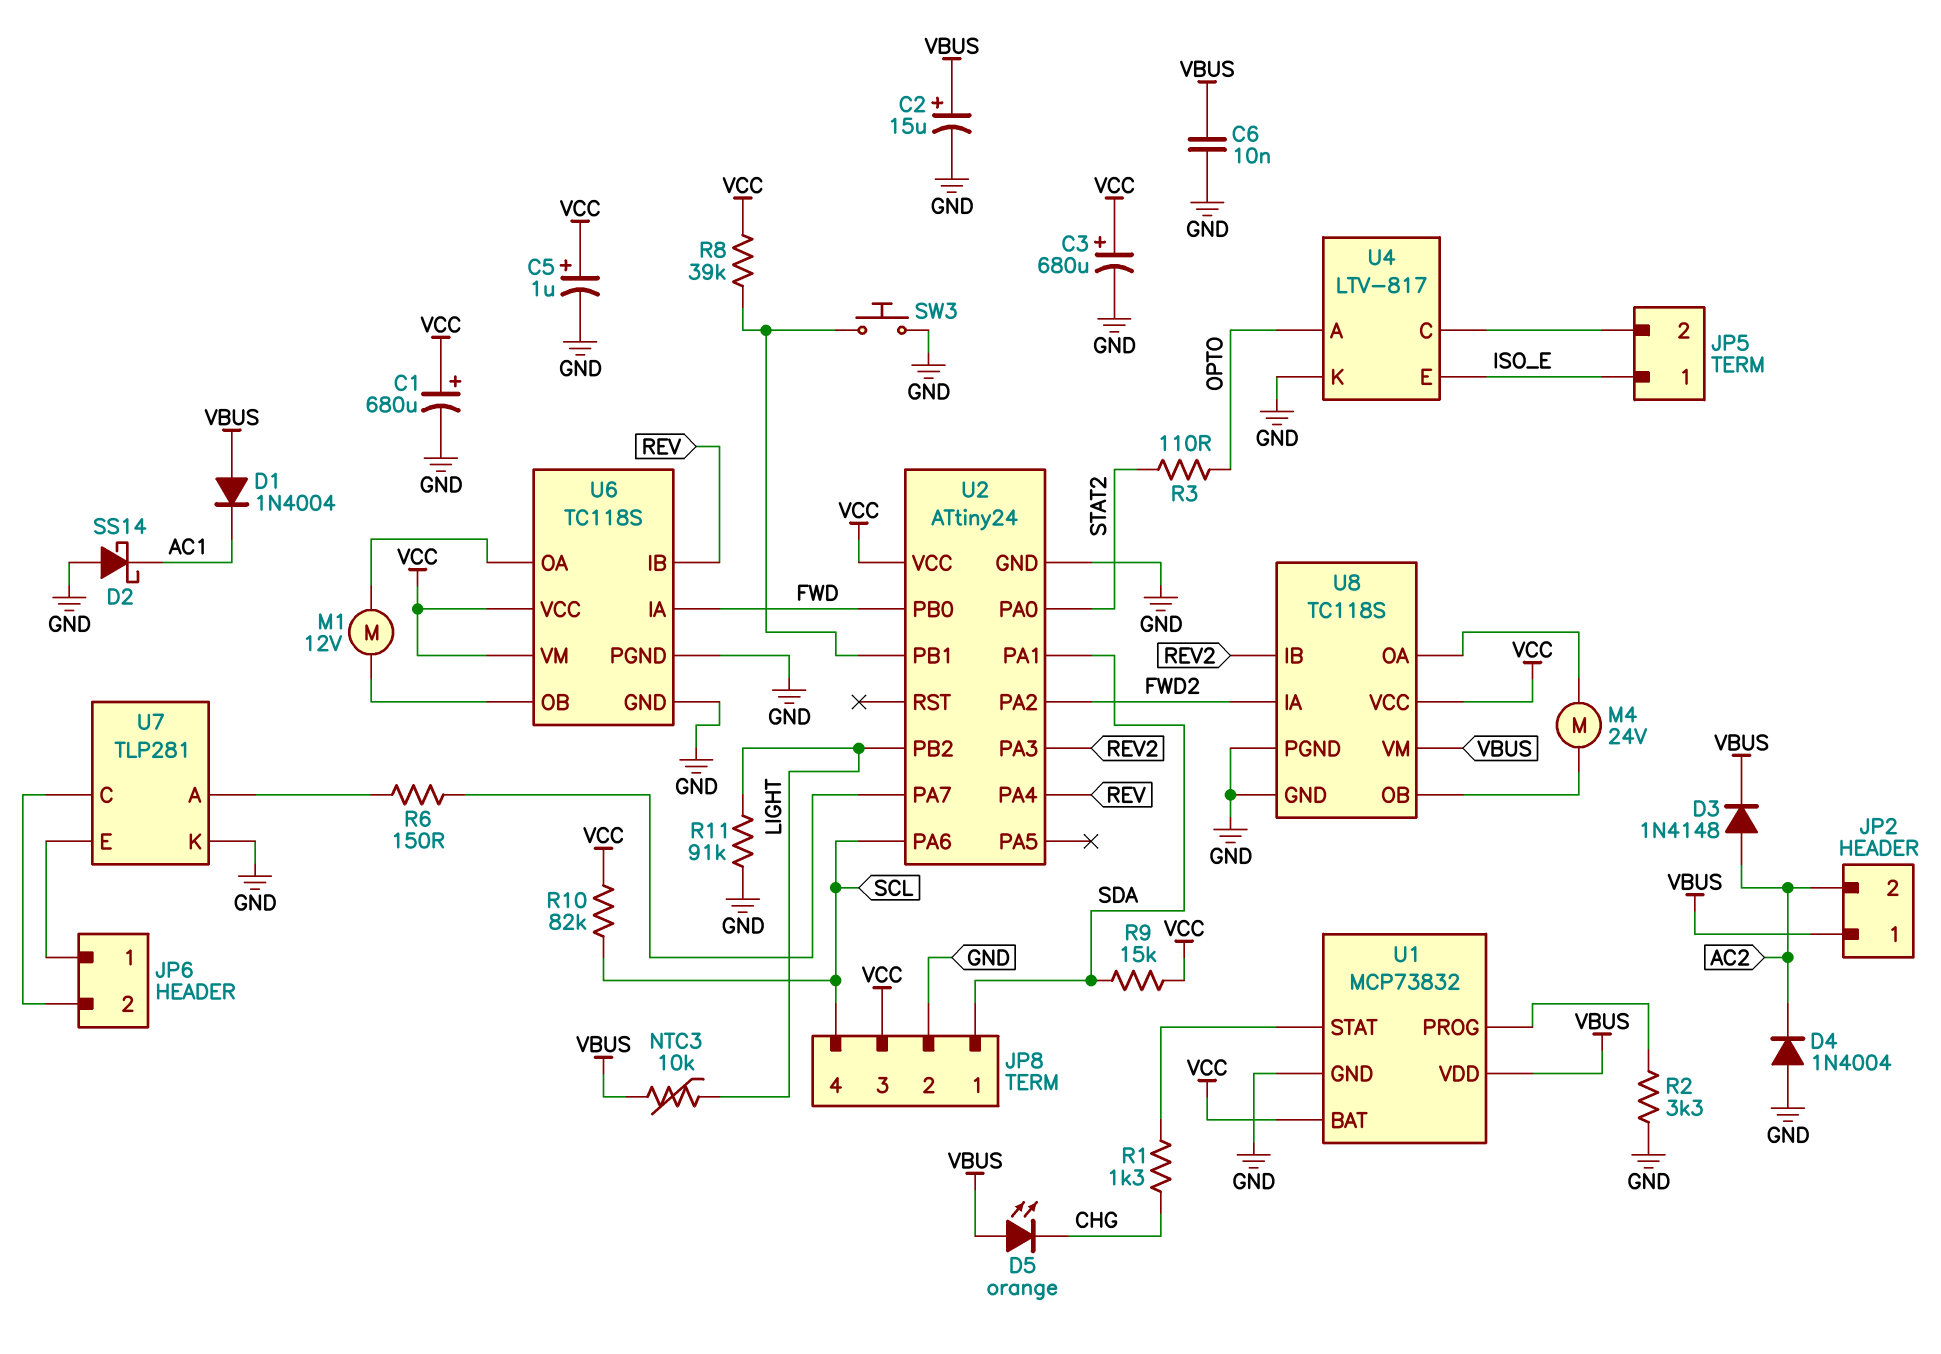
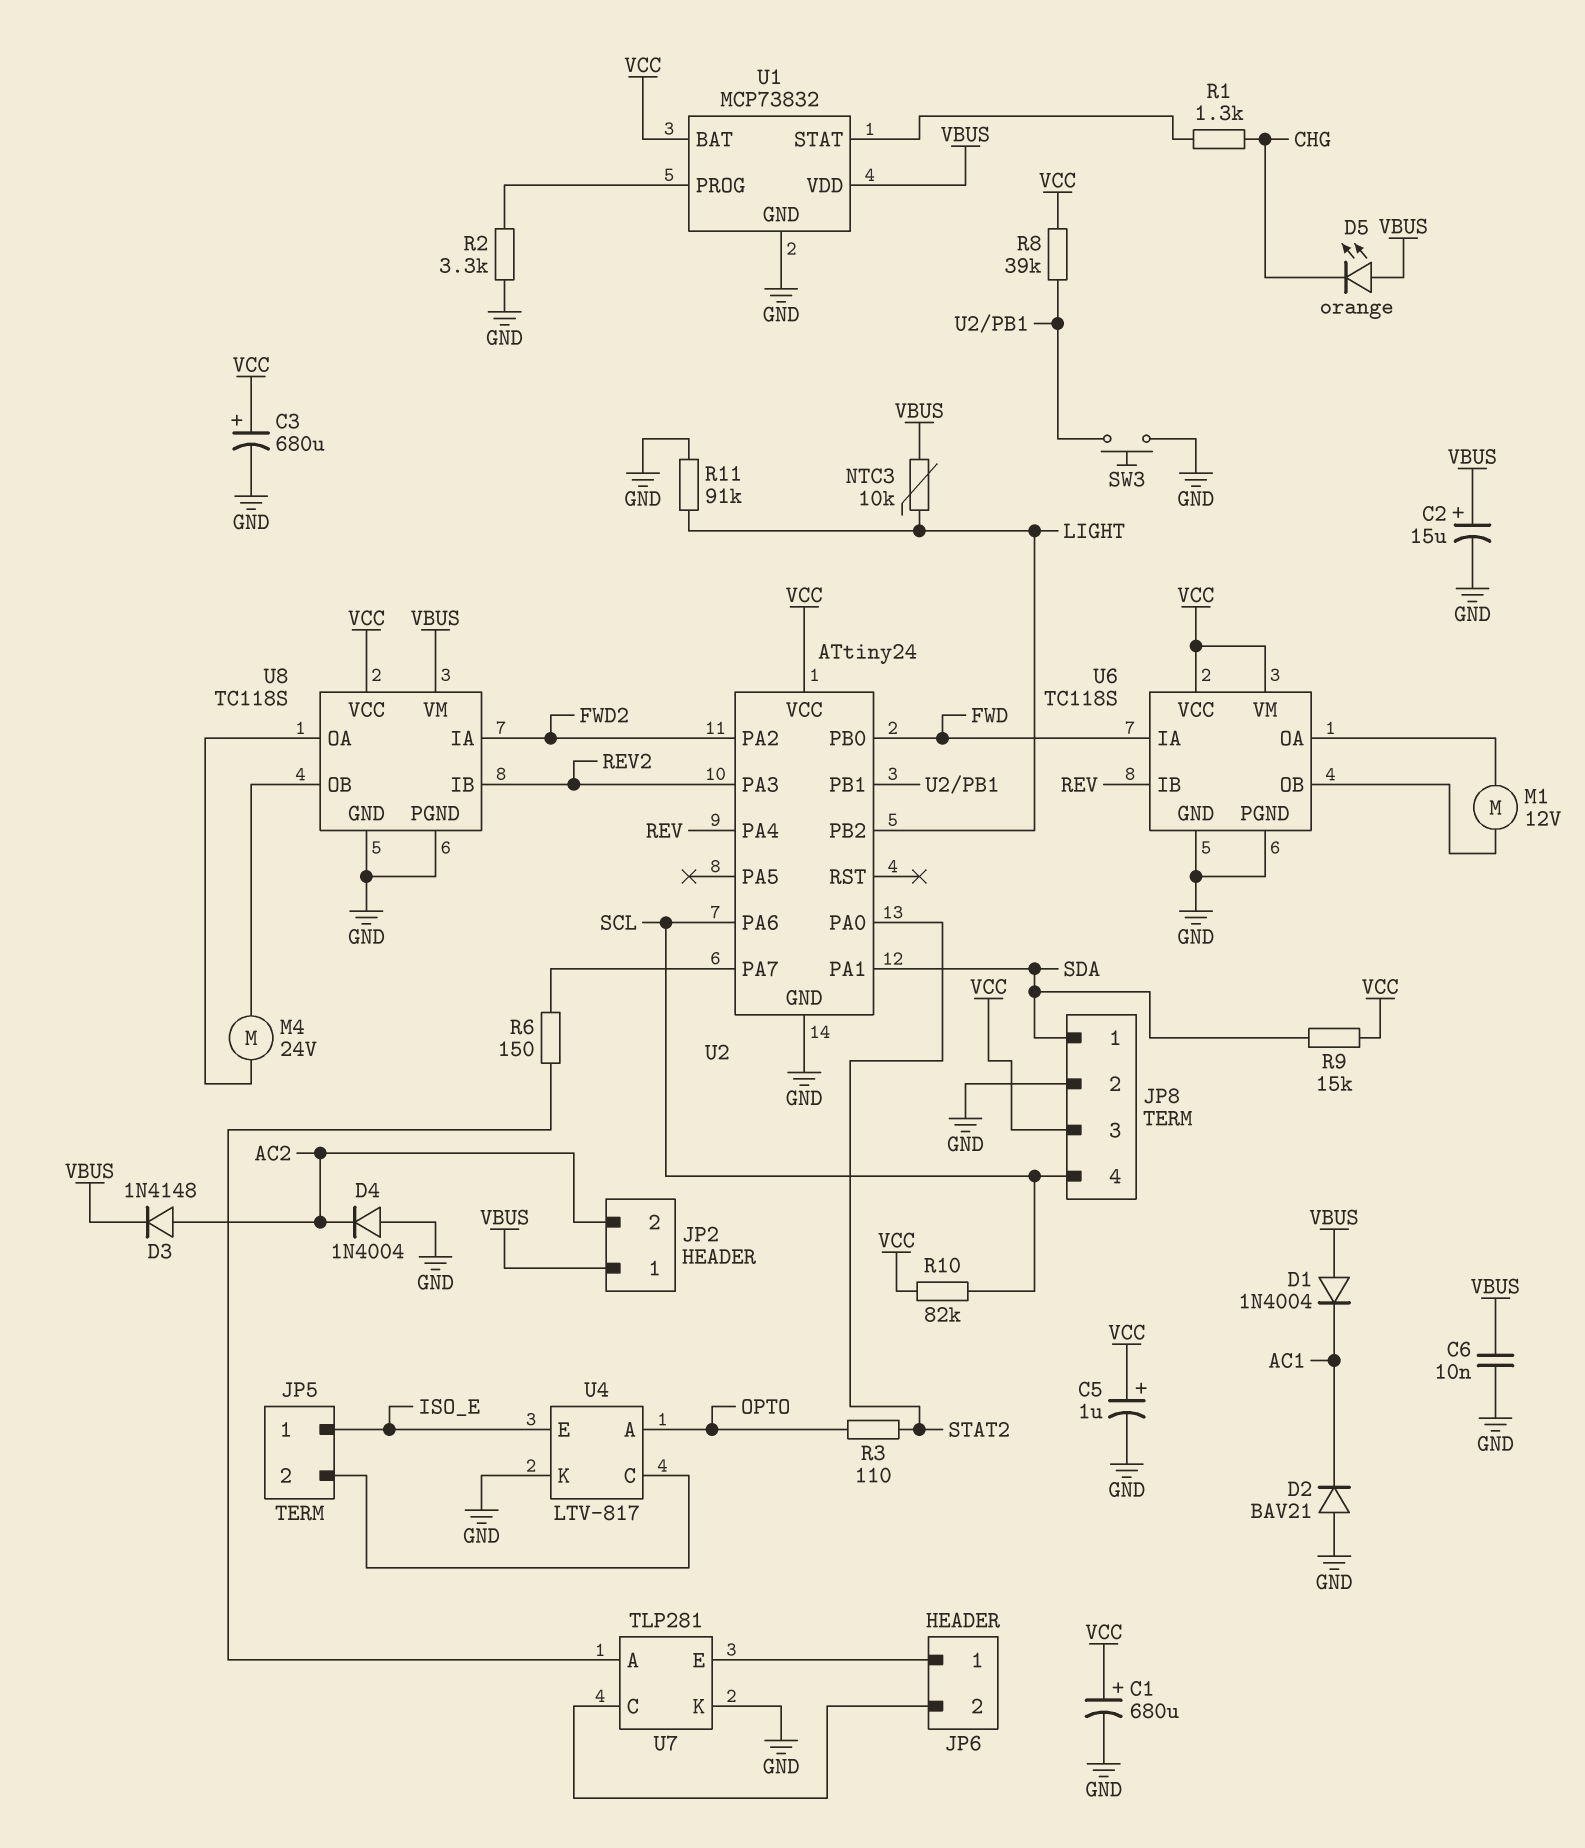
D2: schottky SS14 (A GND, K AC1) -> diode BAV21 (A GND, K AC1)

